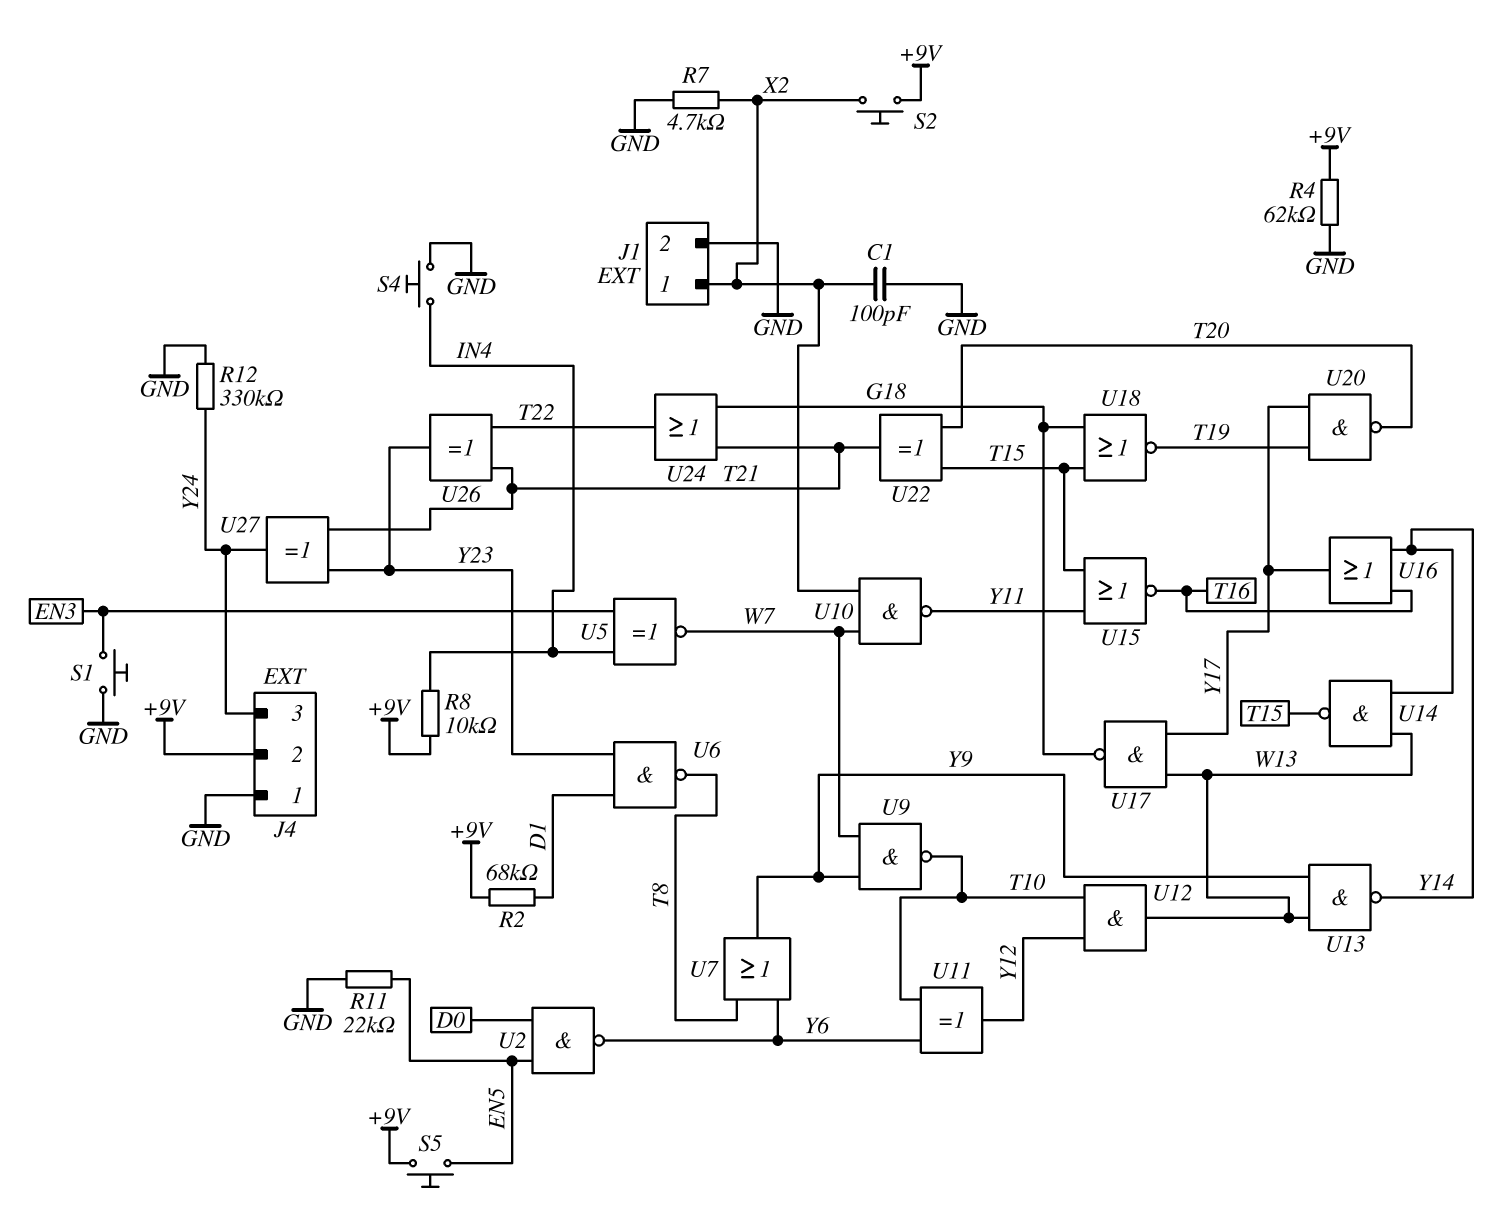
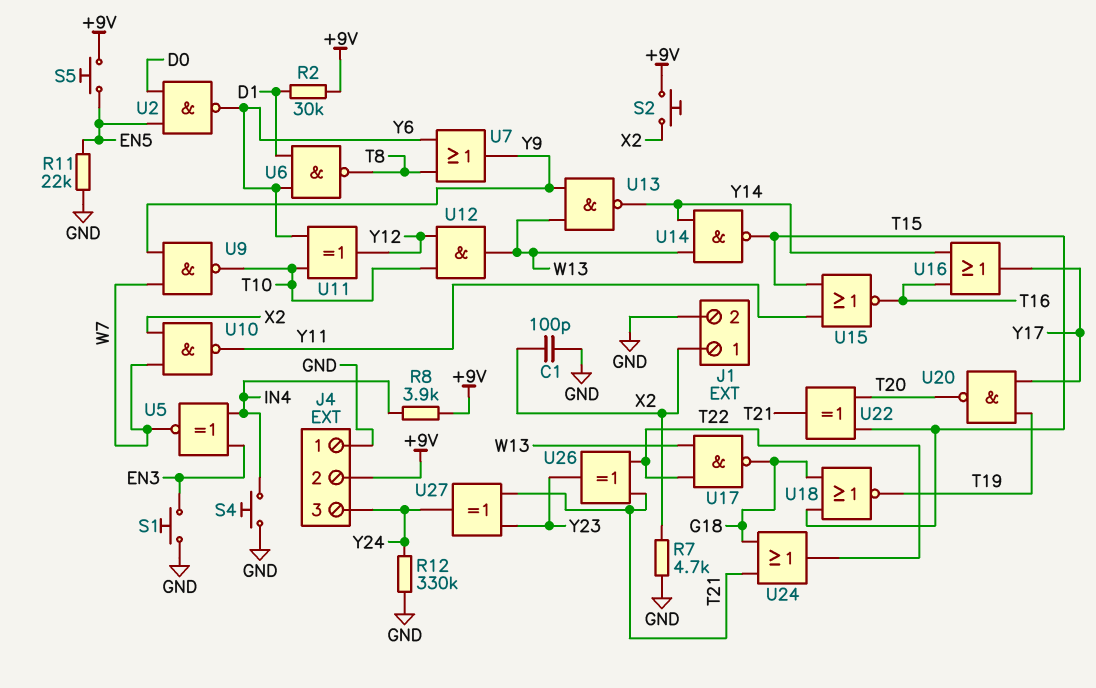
R2: 68k (+9V, D1) -> 30k (+9V, D1)
R4: 62k (+9V, GND) -> none
R8: 10k (+9V, IN4) -> 3.9k (+9V, IN4)
U6: NAND (in D1, in Y23, out T8) -> NAND (in D1, in Y6, out T8)
U17: NAND (in W13, in Y17, out G18) -> NAND (in T22, in W13, out G18)

